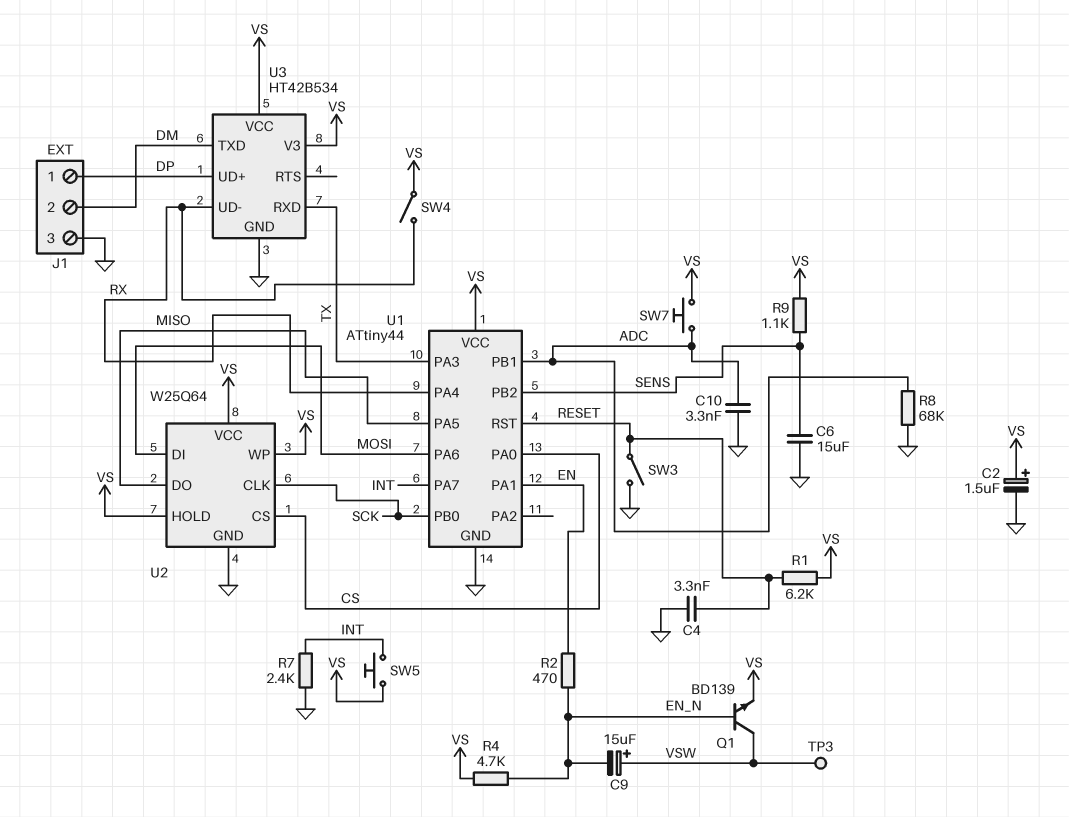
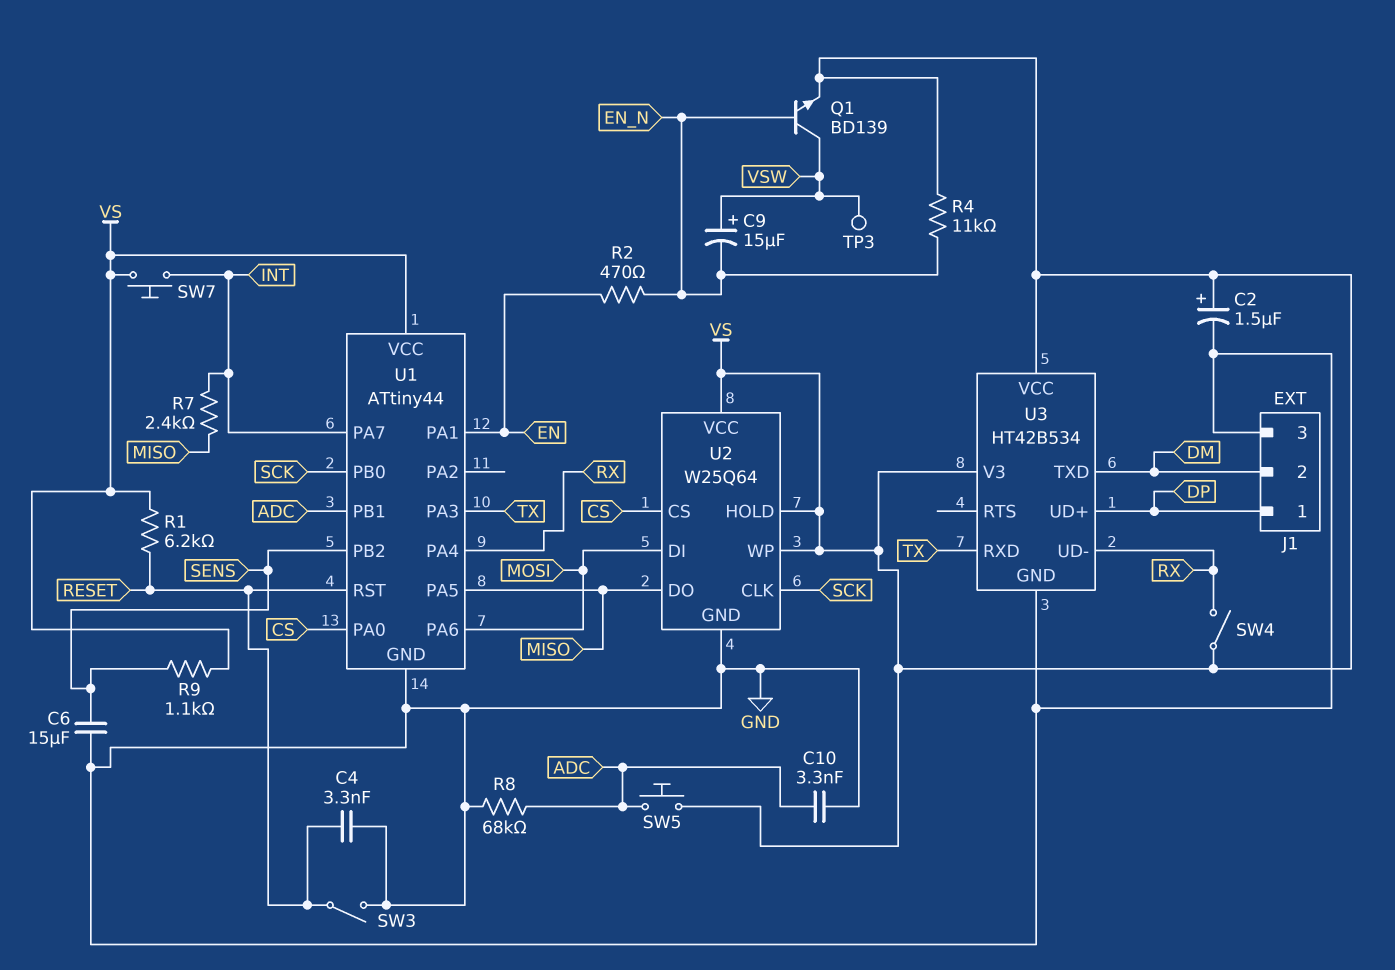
R4: 4.7k (EN_N, VS) -> 11k (EN_N, VS)
R7: 2.4k (GND, INT) -> 2.4k (INT, MISO)
SW5: button (INT, VS) -> button (ADC, VS)
SW7: button (ADC, VS) -> button (INT, VS)

